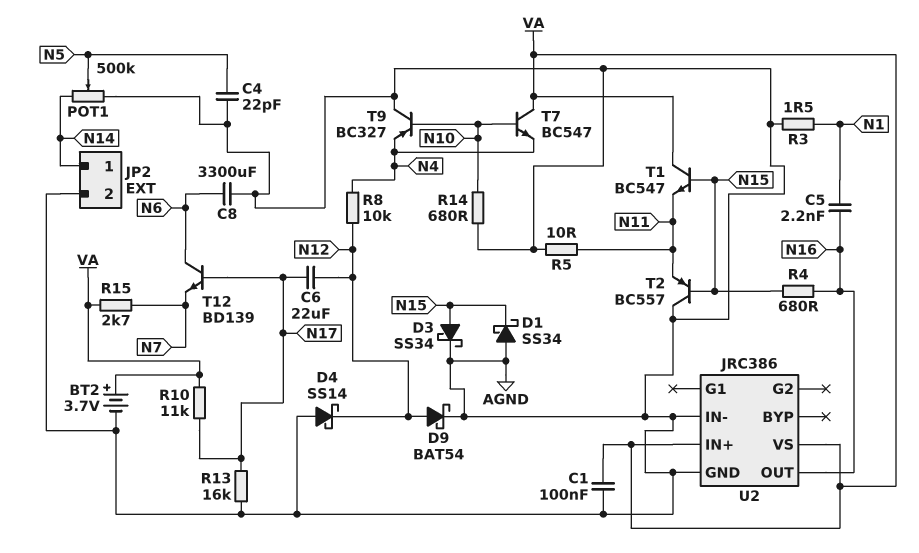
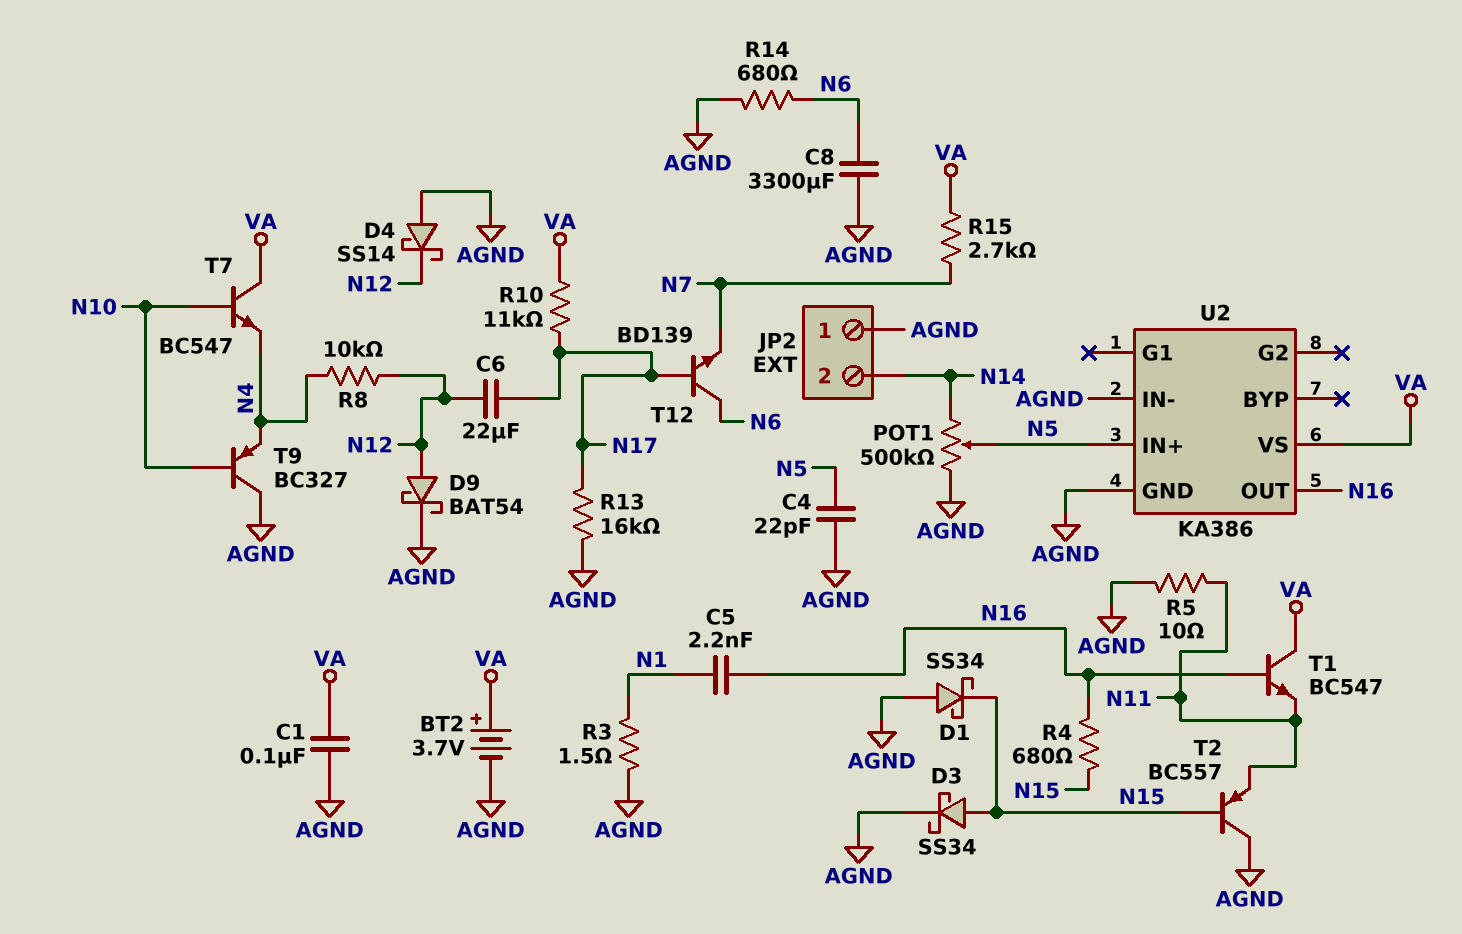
JP2 pin 1: N14 -> AGND
JP2 pin 2: AGND -> N14
R14: 680 (AGND, N10) -> 680 (AGND, N6)
T1: NPN BC547 (B N15, C VA, E N11) -> NPN BC547 (B N16, C VA, E N11)
U2: JRC386 -> KA386
U2 pin IN+: VA -> N5

